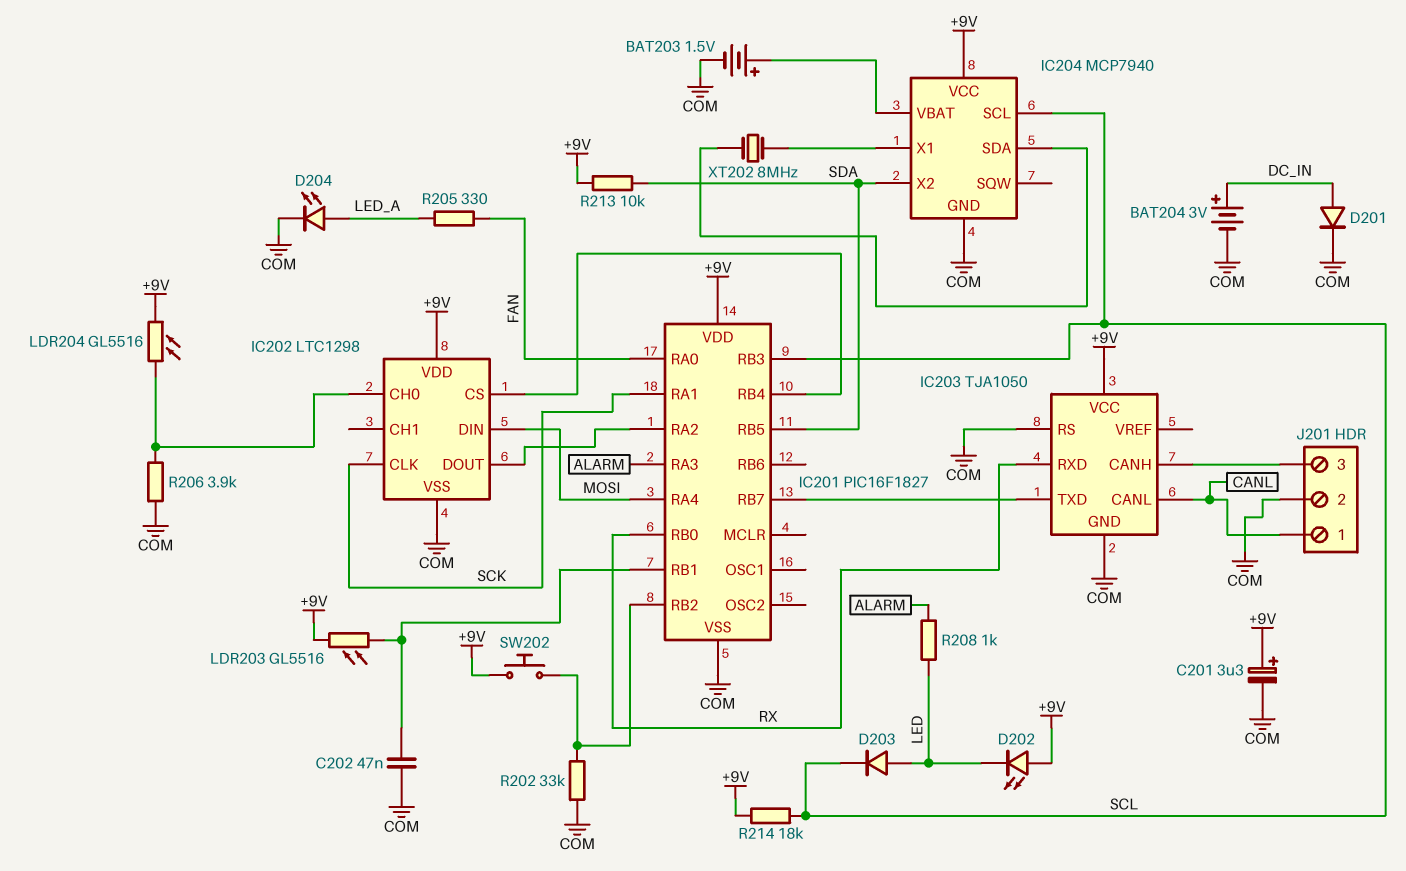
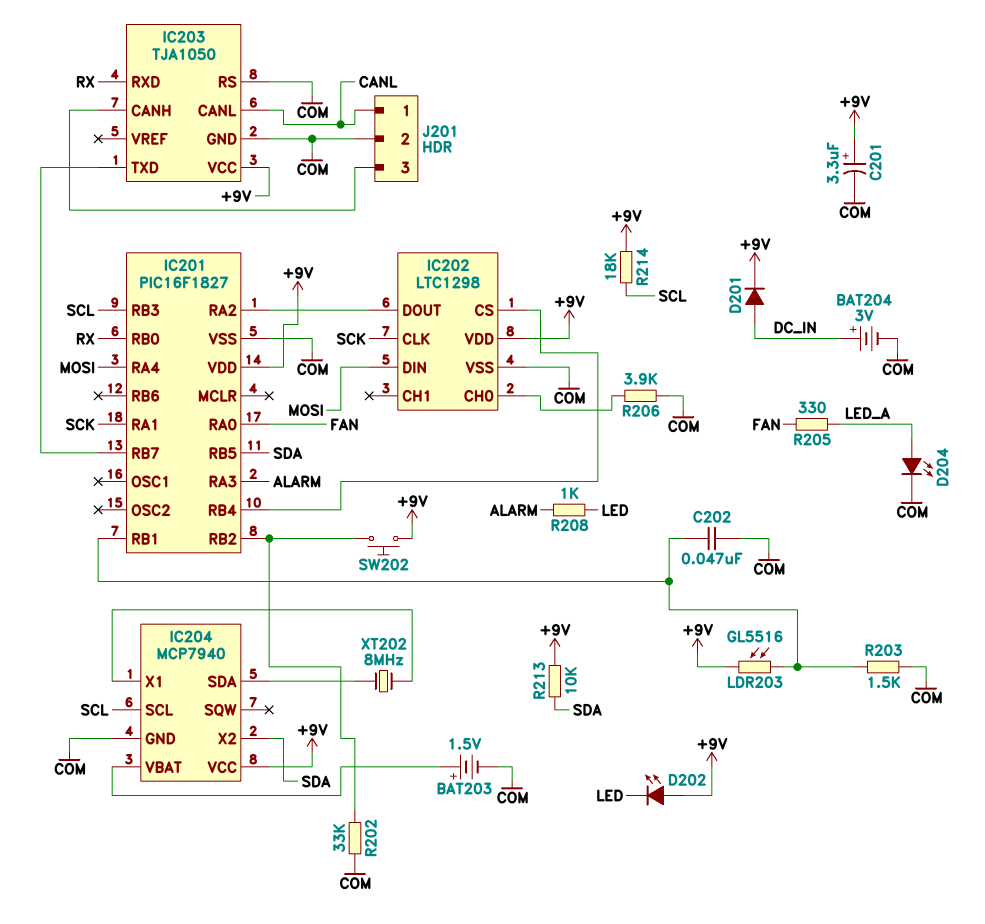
D201: diode (A DC_IN, K COM) -> diode (A DC_IN, K +9V)
D203: diode (A LED, K SCL) -> none
LDR204: GL5516 (+9V, IC202/CH0) -> none
R203: none -> 1.5k (COM, IC201/RB1)

